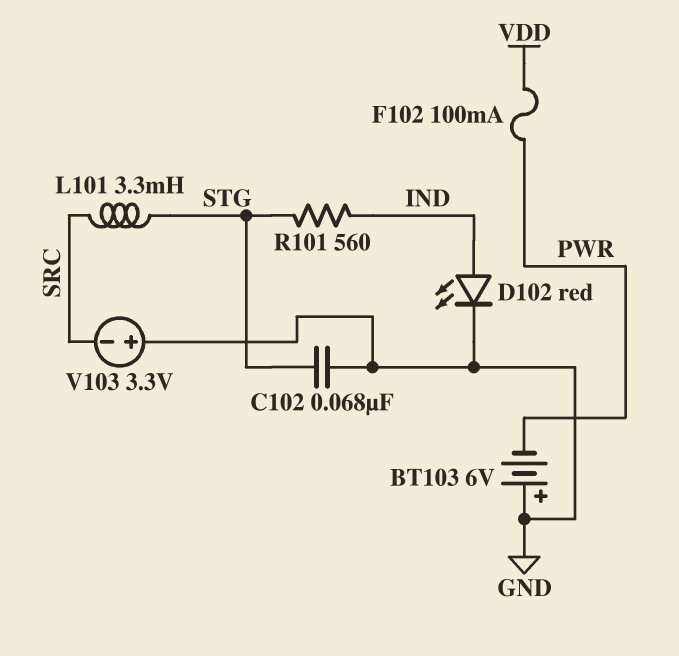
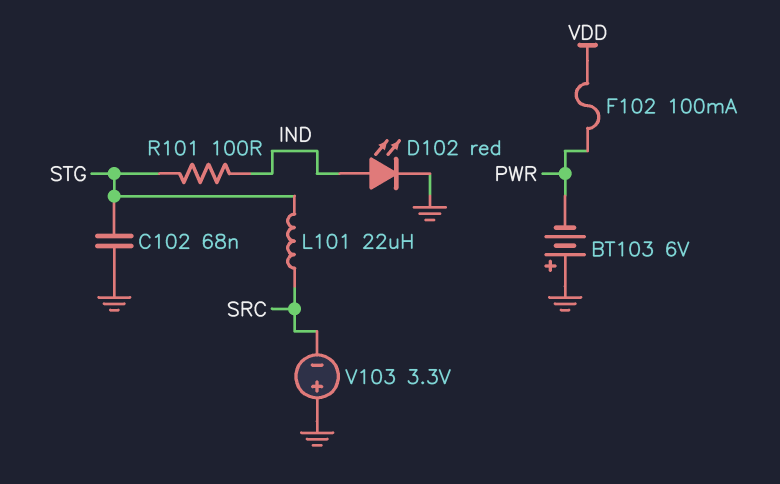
L101: 3.3mH (SRC, STG) -> 22uH (SRC, STG)
R101: 560 (IND, STG) -> 100 (IND, STG)

